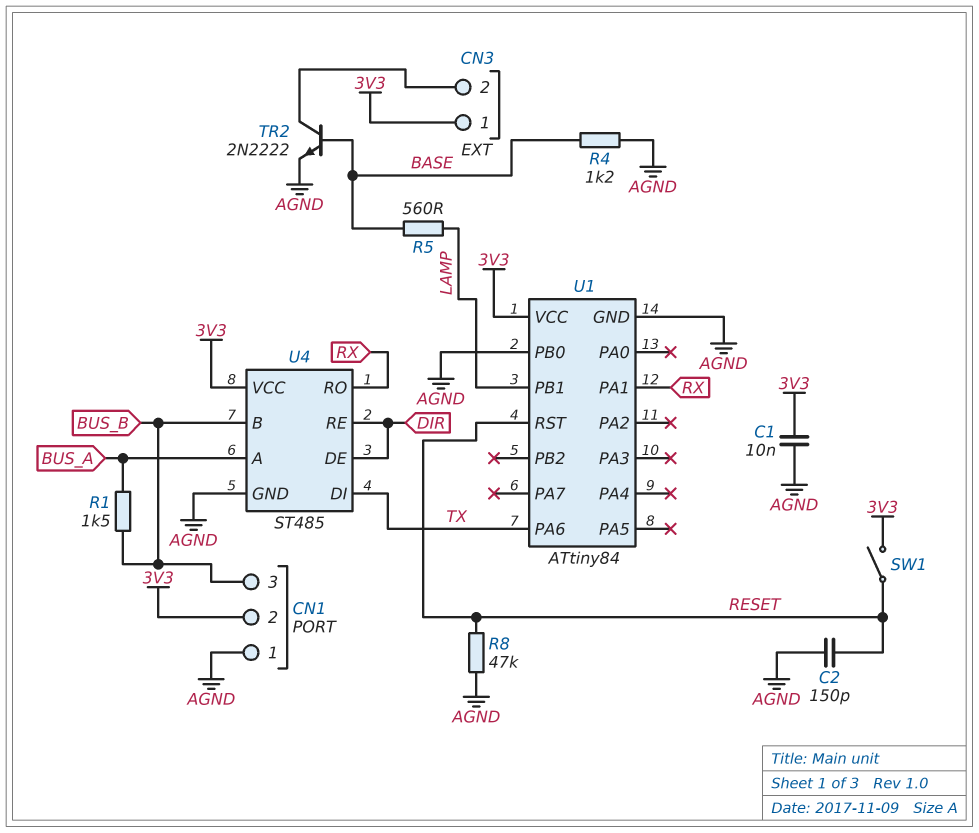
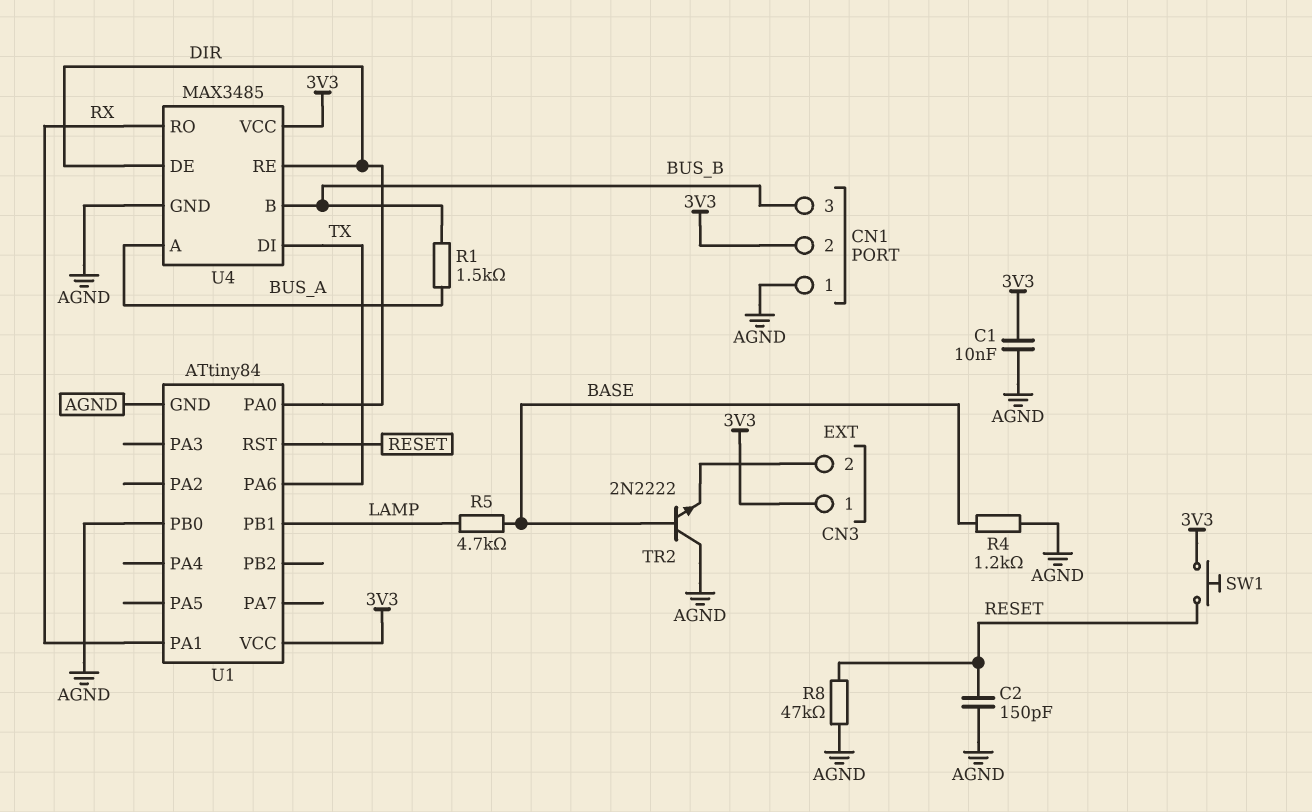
R5: 560 (BASE, LAMP) -> 4.7k (BASE, LAMP)
SW1: switch (3V3, RESET) -> button (3V3, RESET)
TR2: NPN 2N2222 (B BASE, C CN3/2, E AGND) -> NPN 2N2222 (B BASE, C AGND, E CN3/2)
U1 pin PA0: none -> DIR
U4: ST485 -> MAX3485

